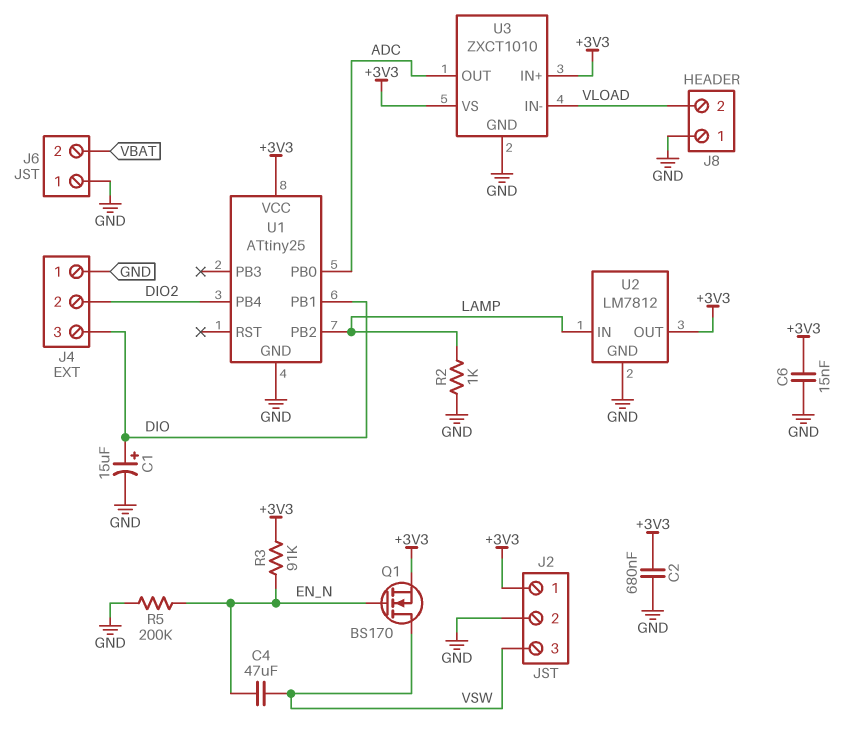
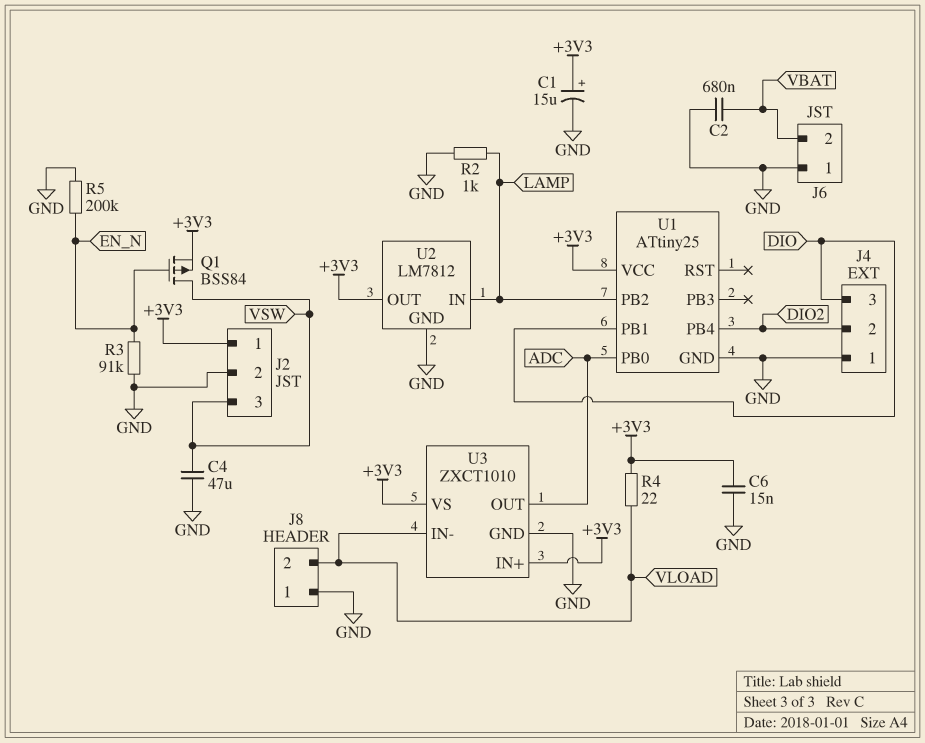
C1: 15uF (plus DIO, minus GND) -> 15uF (plus +3V3, minus GND)
C2: 680nF (+3V3, GND) -> 680nF (GND, VBAT)
C4: 47uF (EN_N, VSW) -> 47uF (GND, VSW)
Q1: NMOS BS170 (G EN_N, D VSW, S +3V3) -> PMOS BSS84 (G EN_N, D VSW, S +3V3)
R3: 91k (+3V3, EN_N) -> 91k (EN_N, GND)
R4: none -> 22 (+3V3, VLOAD)

